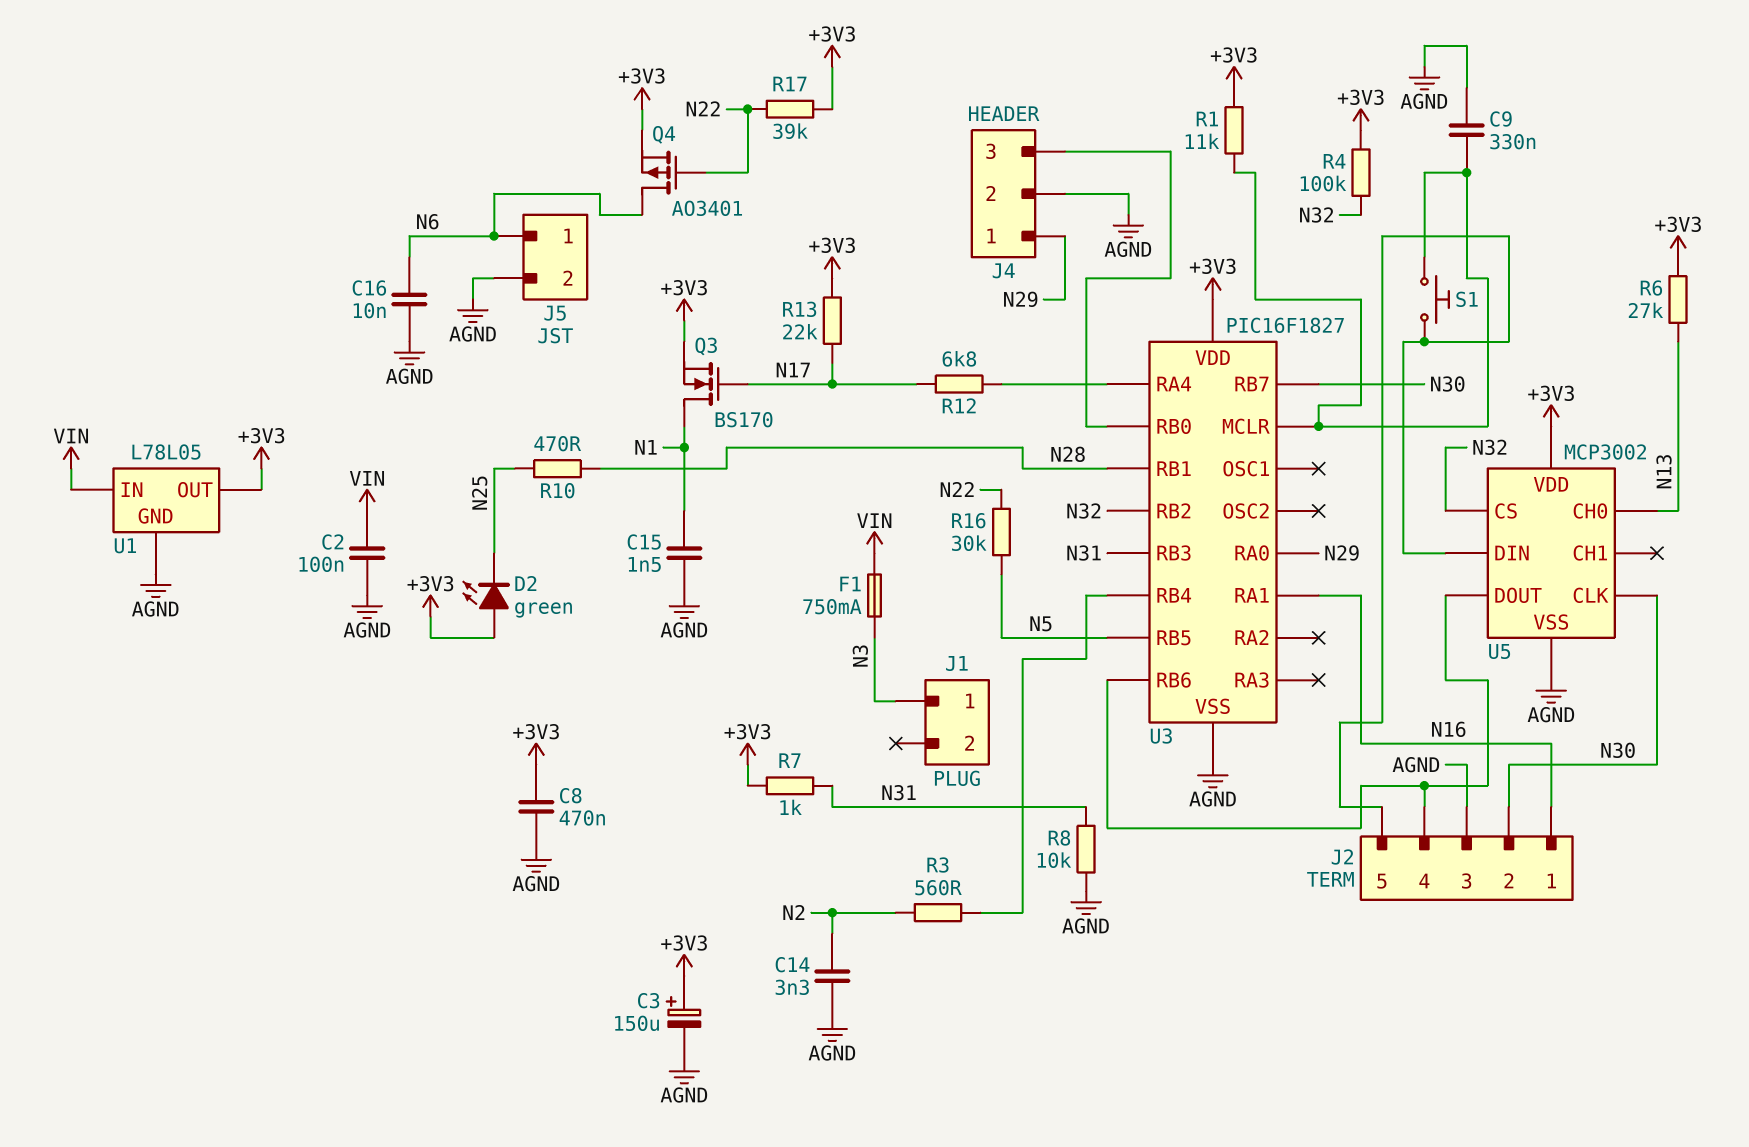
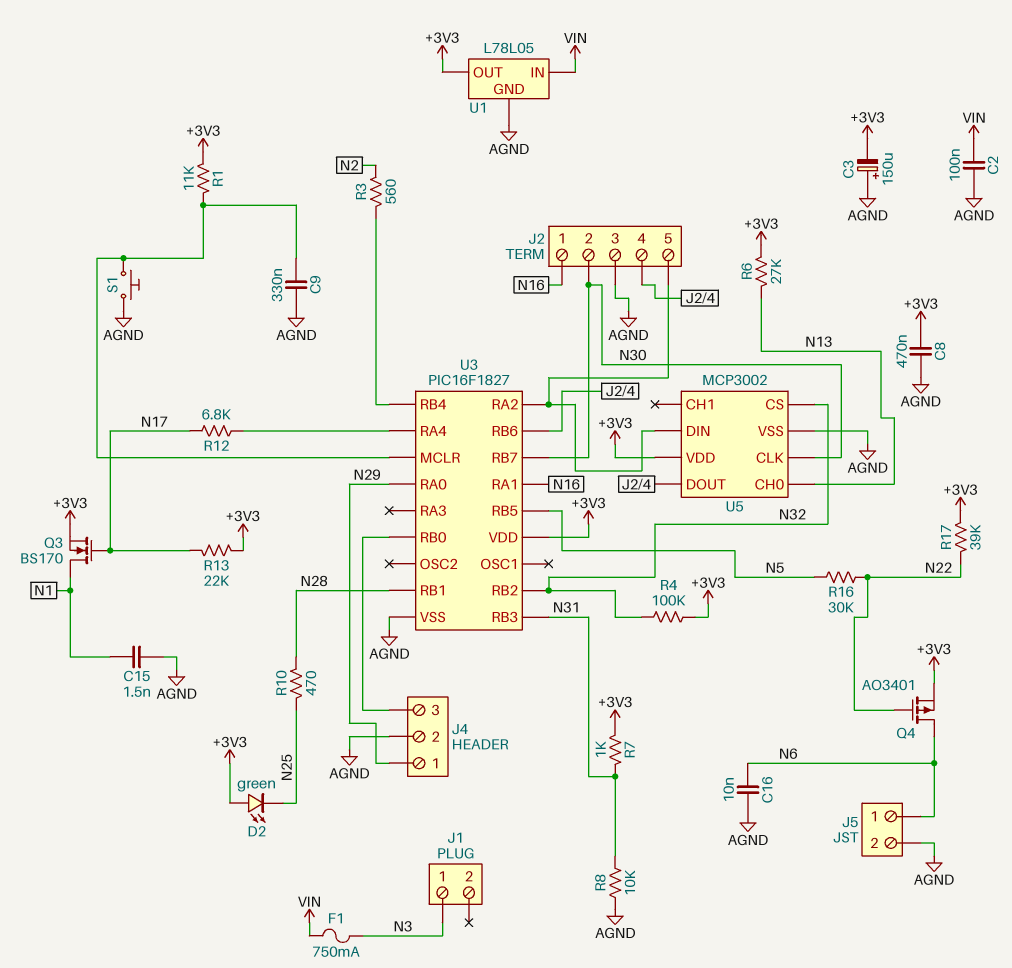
C3: 150uF (plus +3V3, minus AGND) -> 150uF (plus AGND, minus +3V3)
C14: 3.3nF (AGND, N2) -> none
S1: button (J2/5, U3/MCLR) -> button (AGND, U3/MCLR)
U3 pin RA2: none -> J2/5

